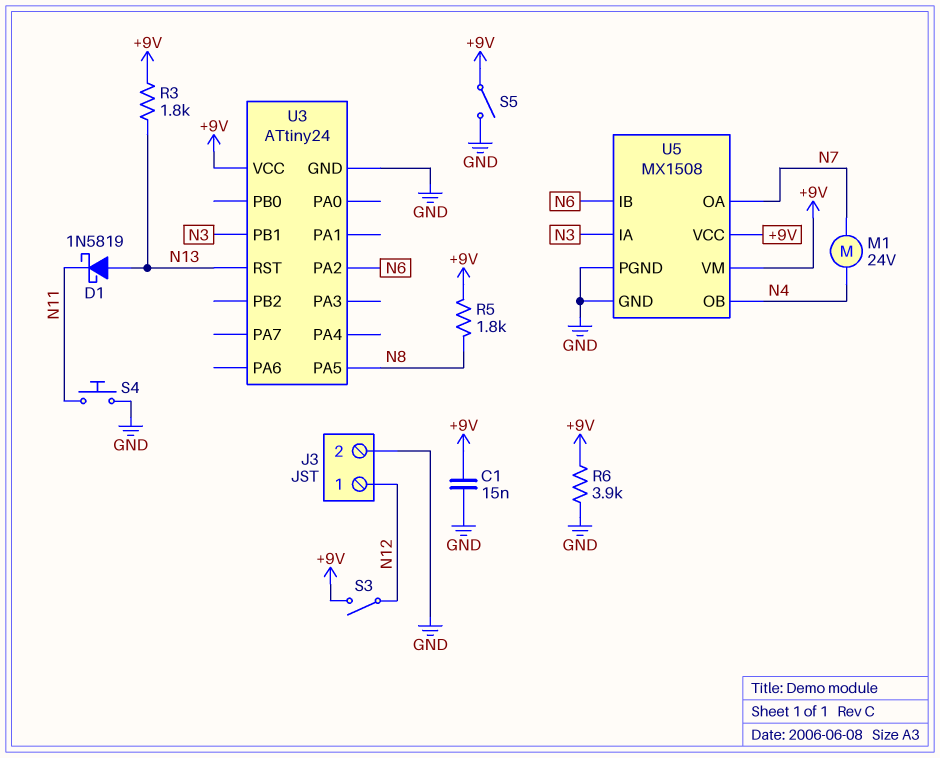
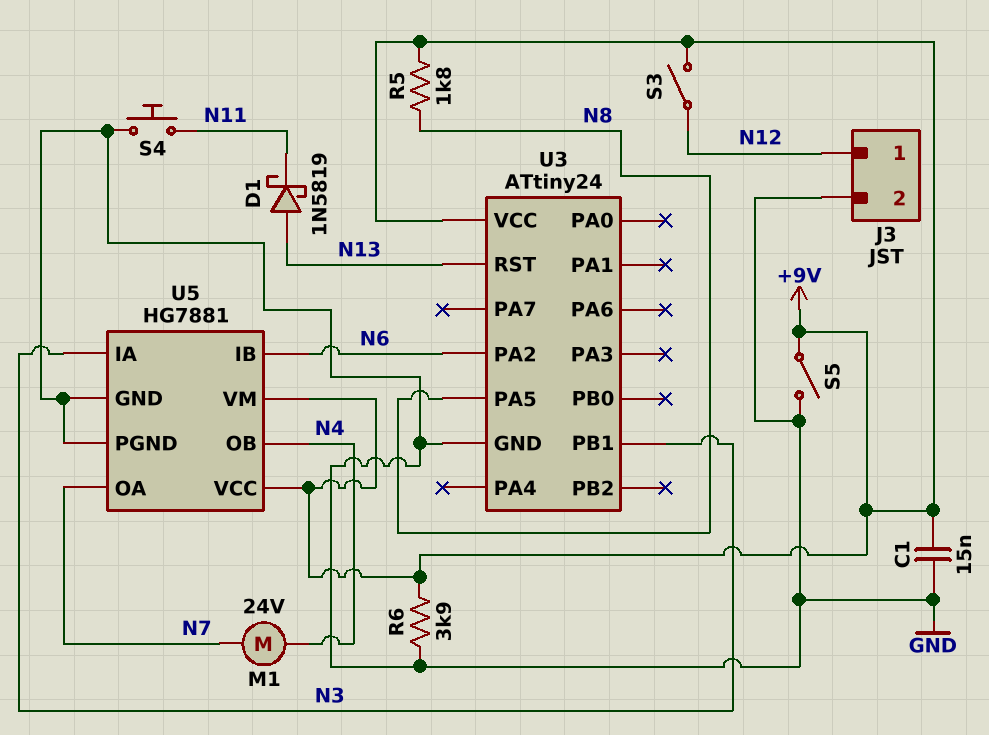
R3: 1.8k (+9V, N13) -> none
U5: MX1508 -> HG7881

